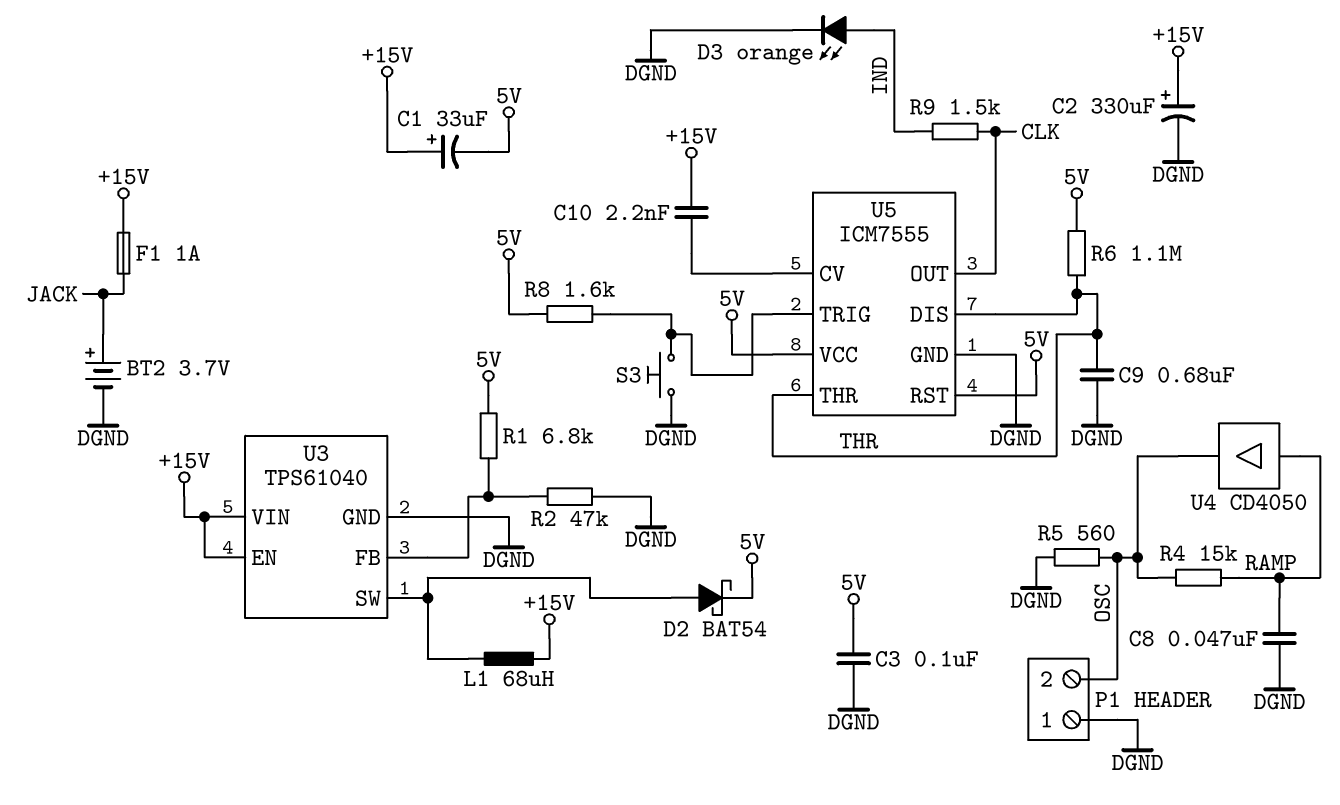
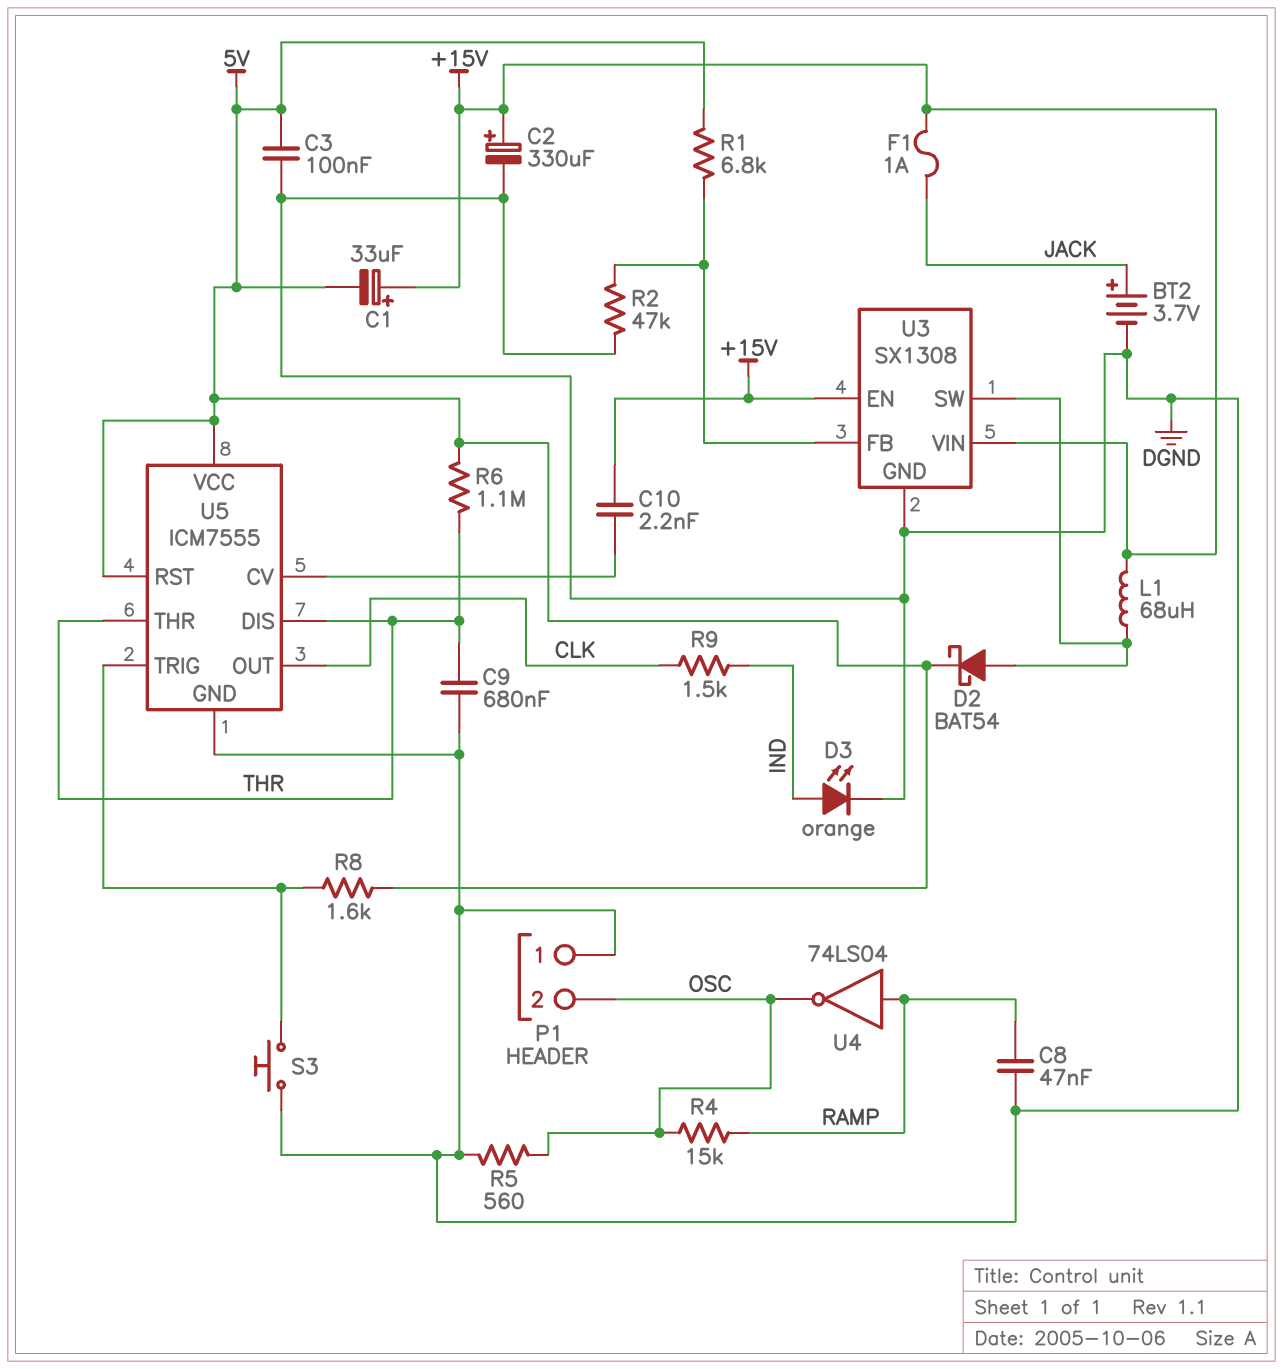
U3: TPS61040 -> SX1308
U4: buffer CD4050 (in RAMP, out OSC) -> NOT 74LS04 (in RAMP, out OSC)

